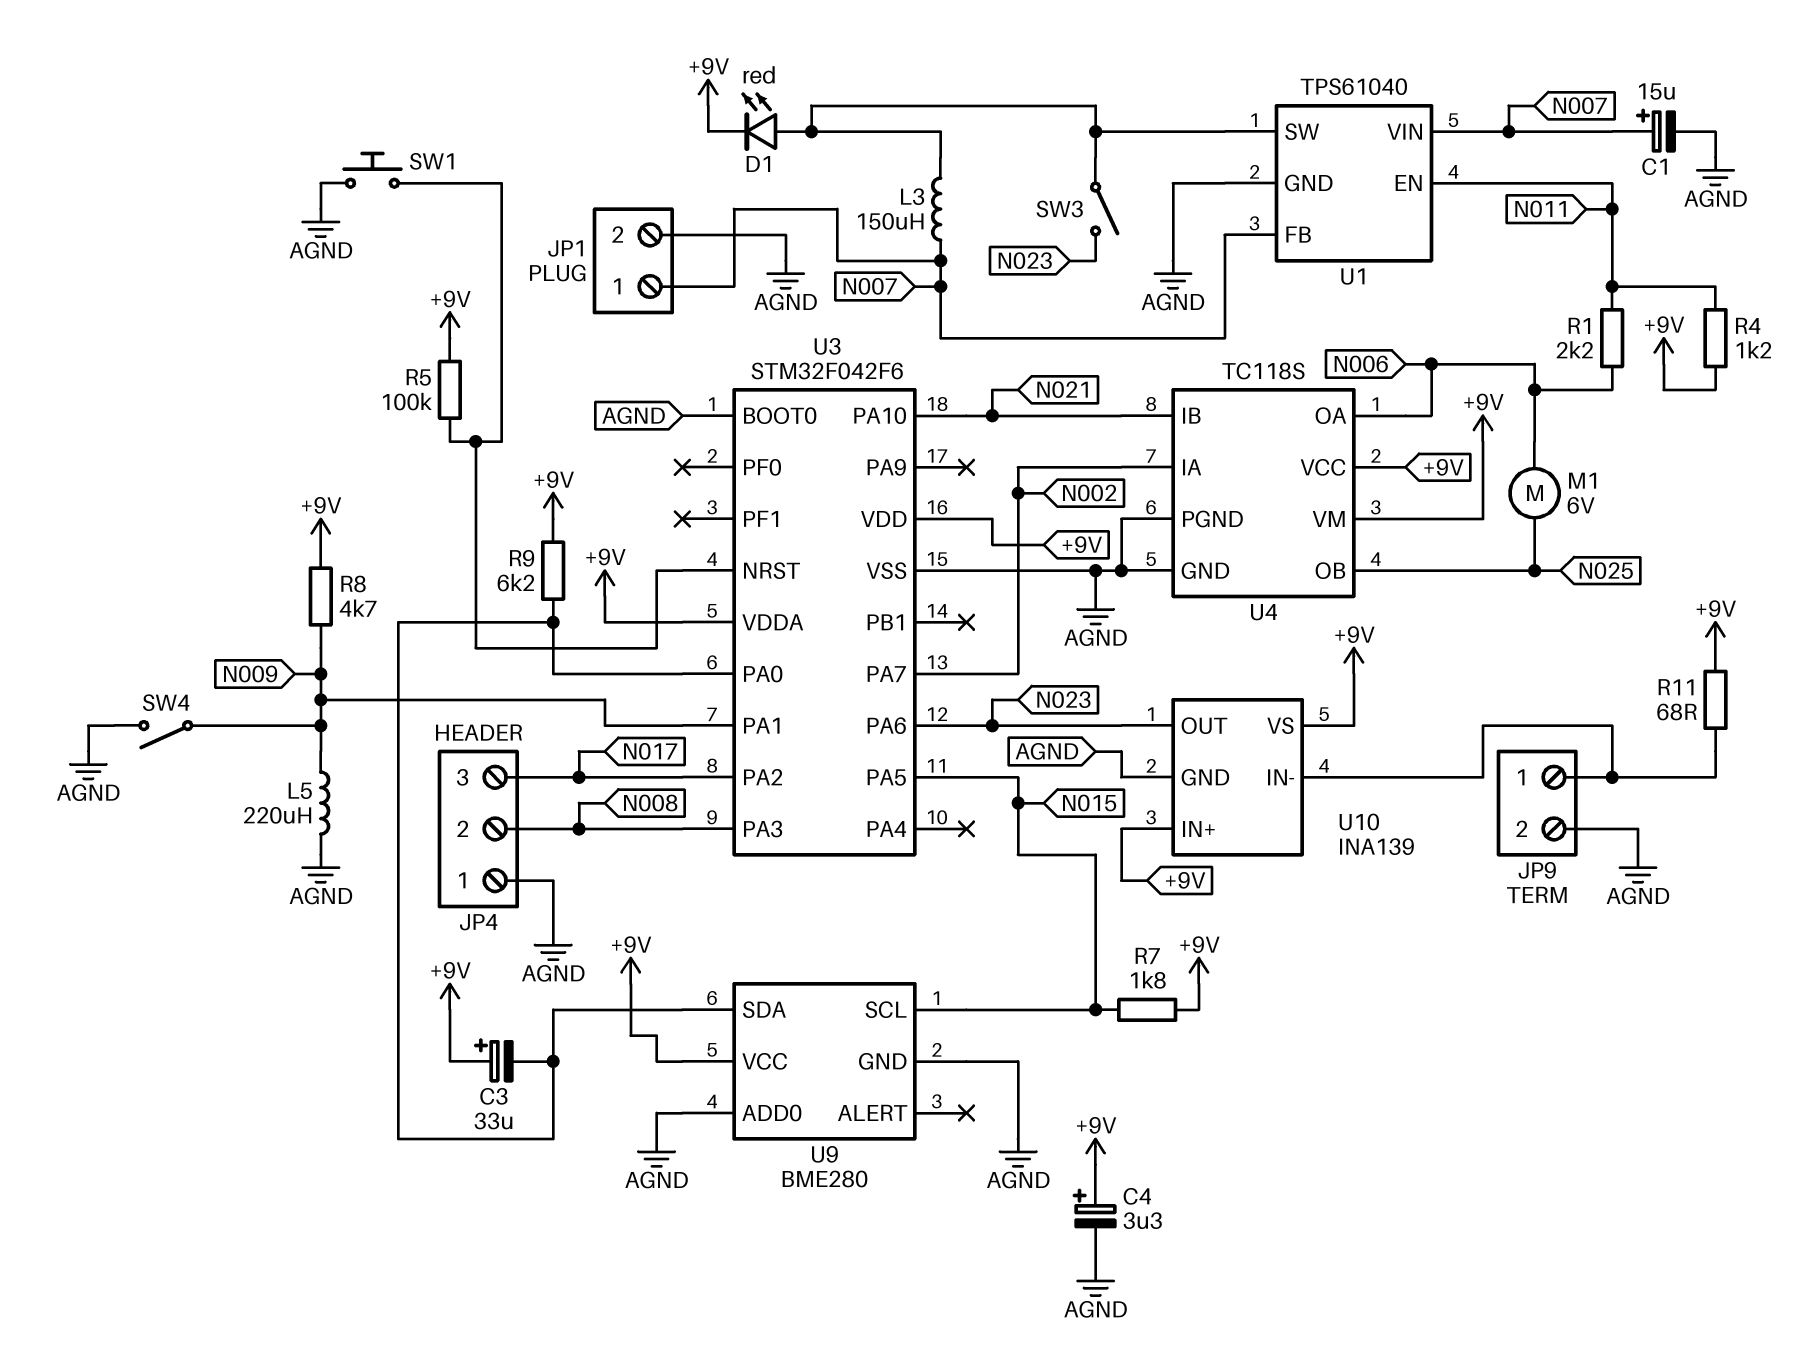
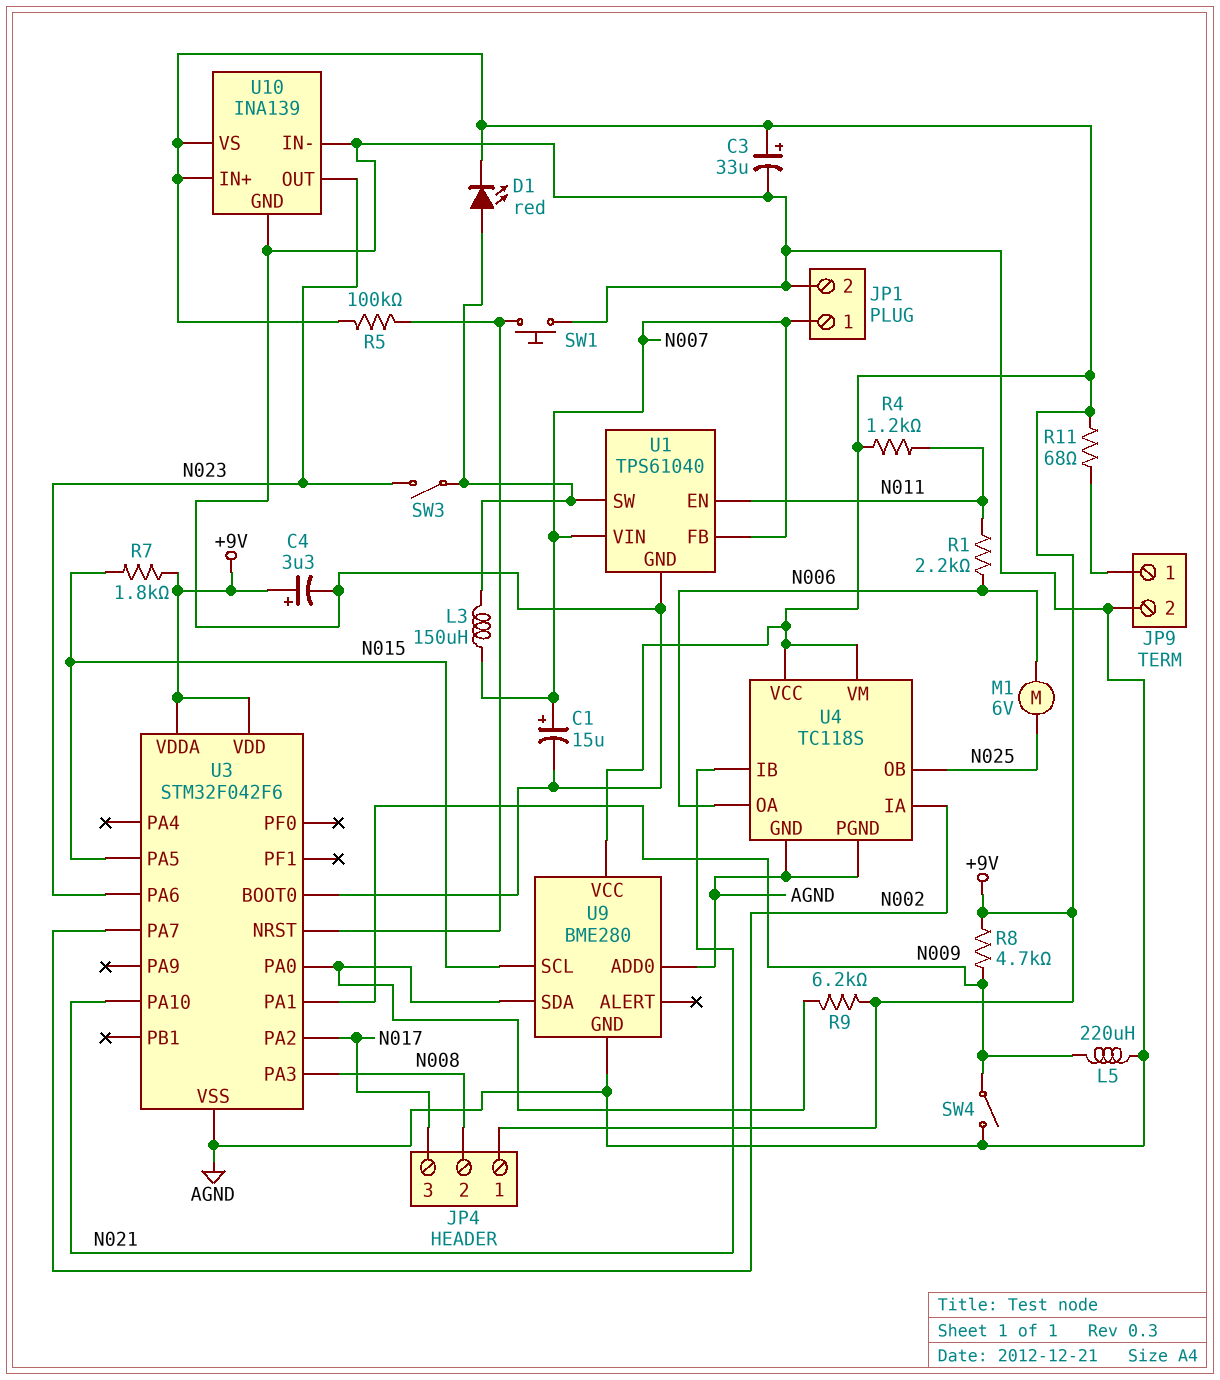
C3: 33uF (plus +9V, minus U3/PA0) -> 33uF (plus +9V, minus AGND)
JP4 pin 1: AGND -> +9V
U10 pin IN-: JP9/1 -> AGND

